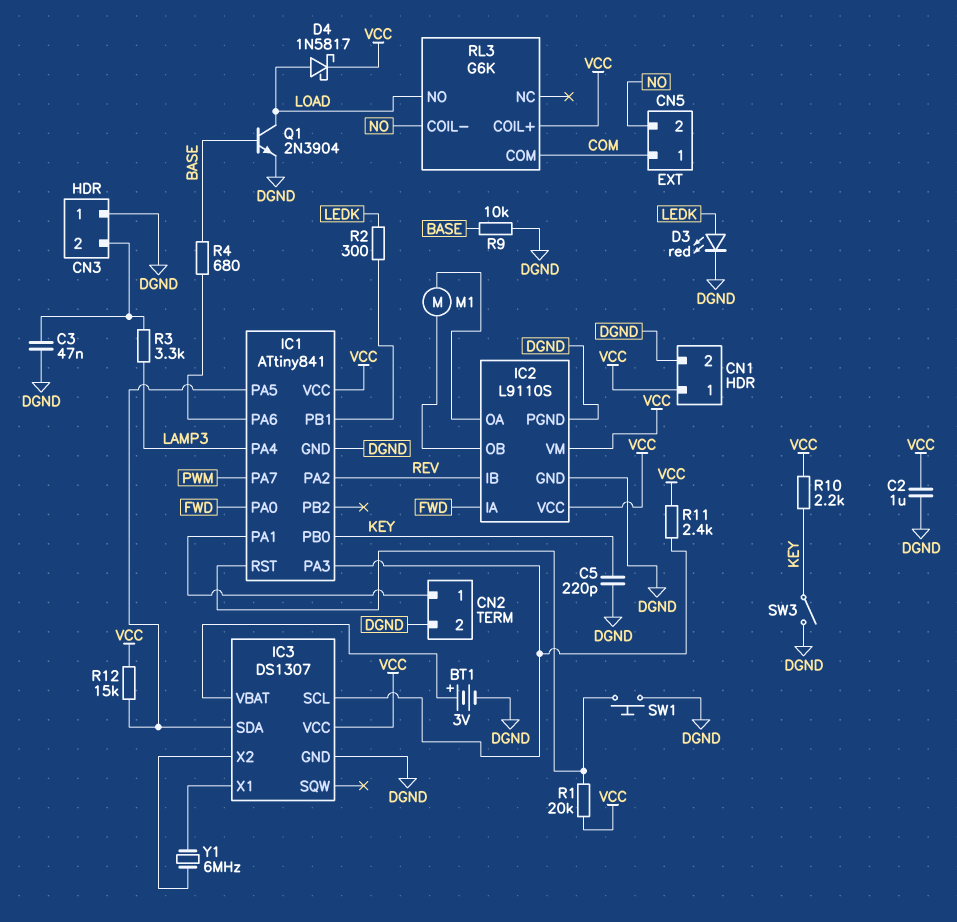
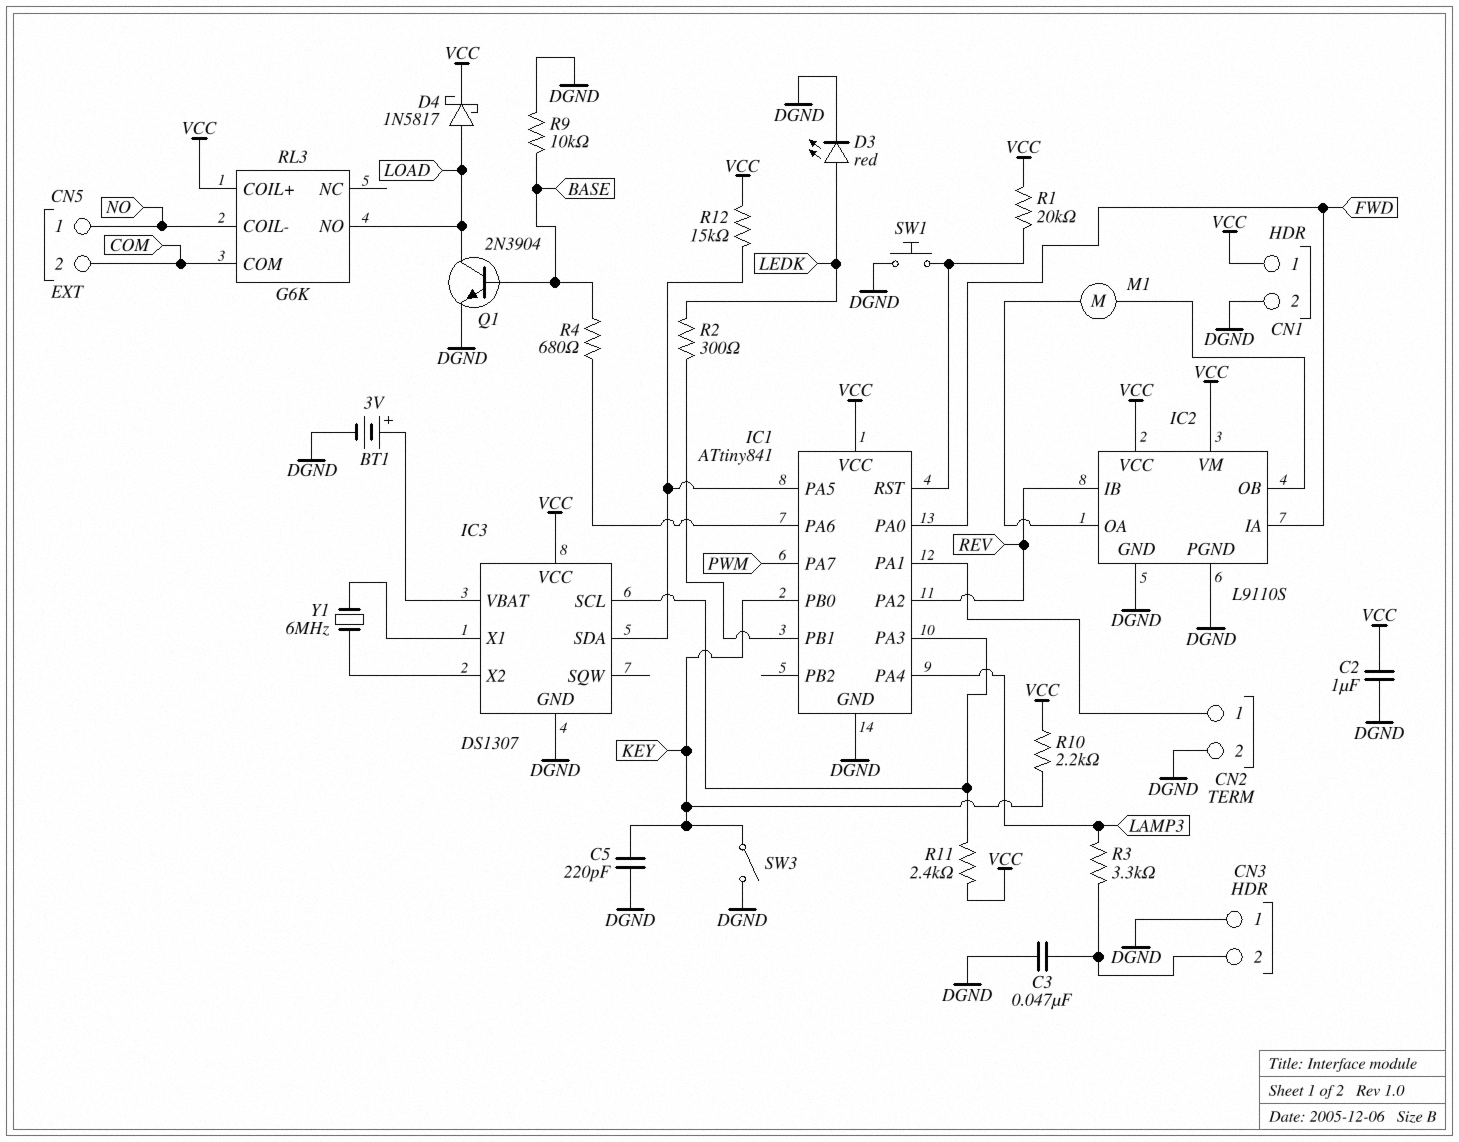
CN5 pin 1: COM -> NO
CN5 pin 2: NO -> COM

